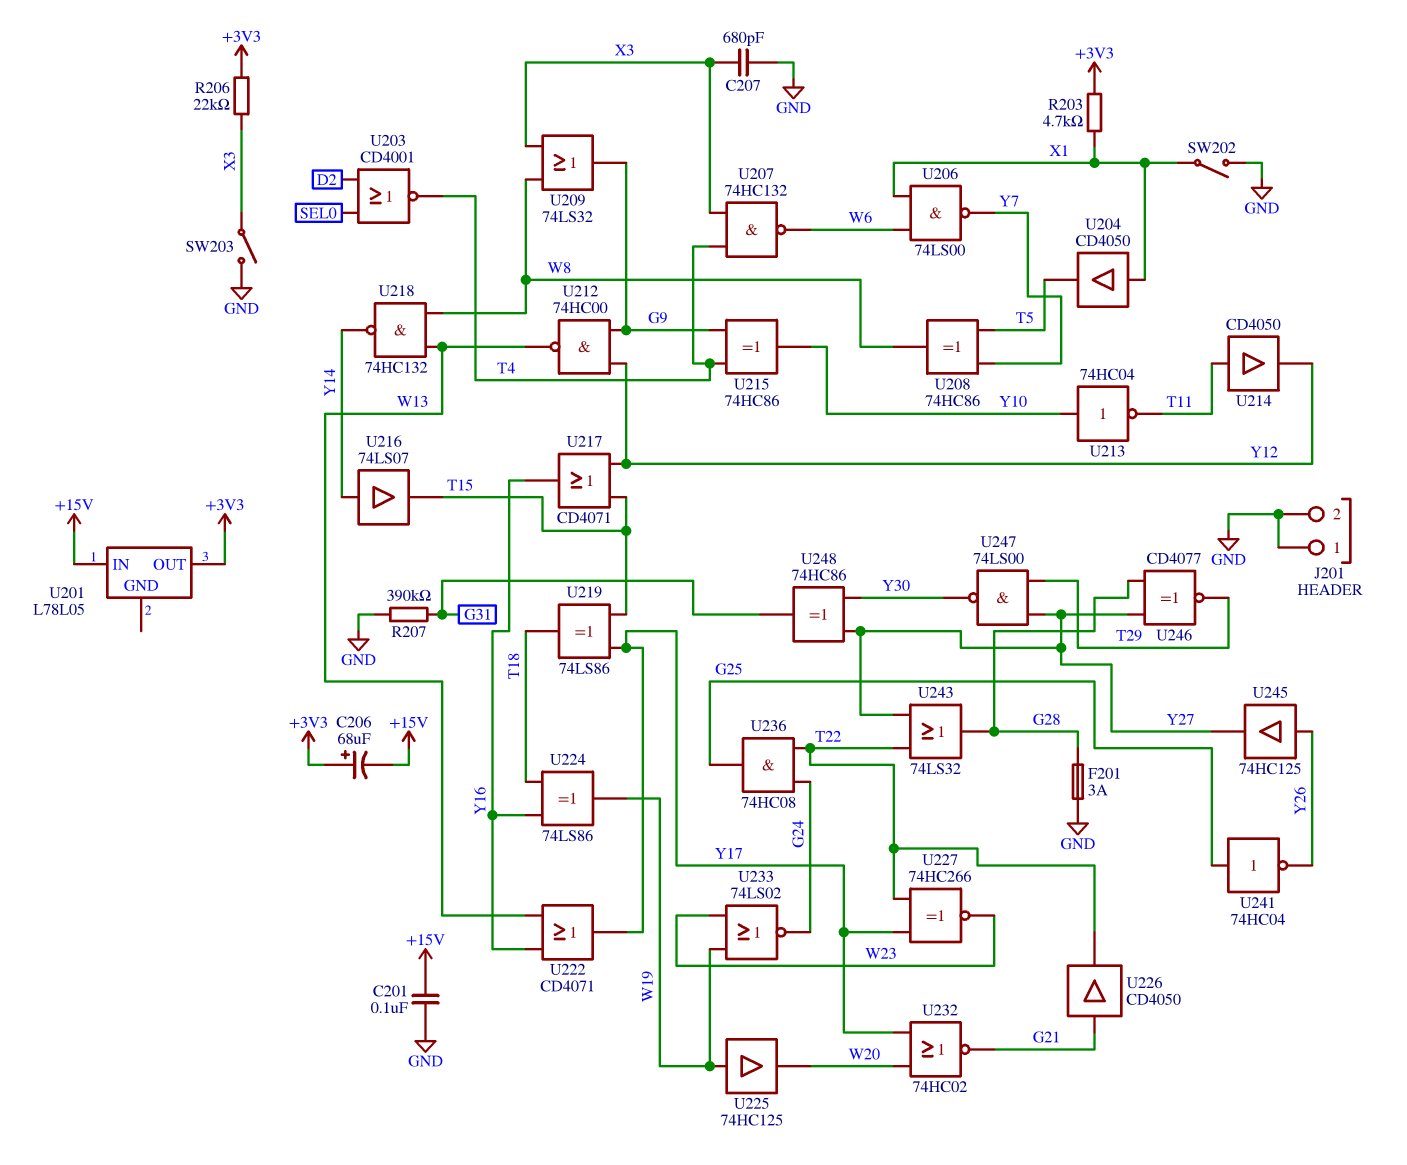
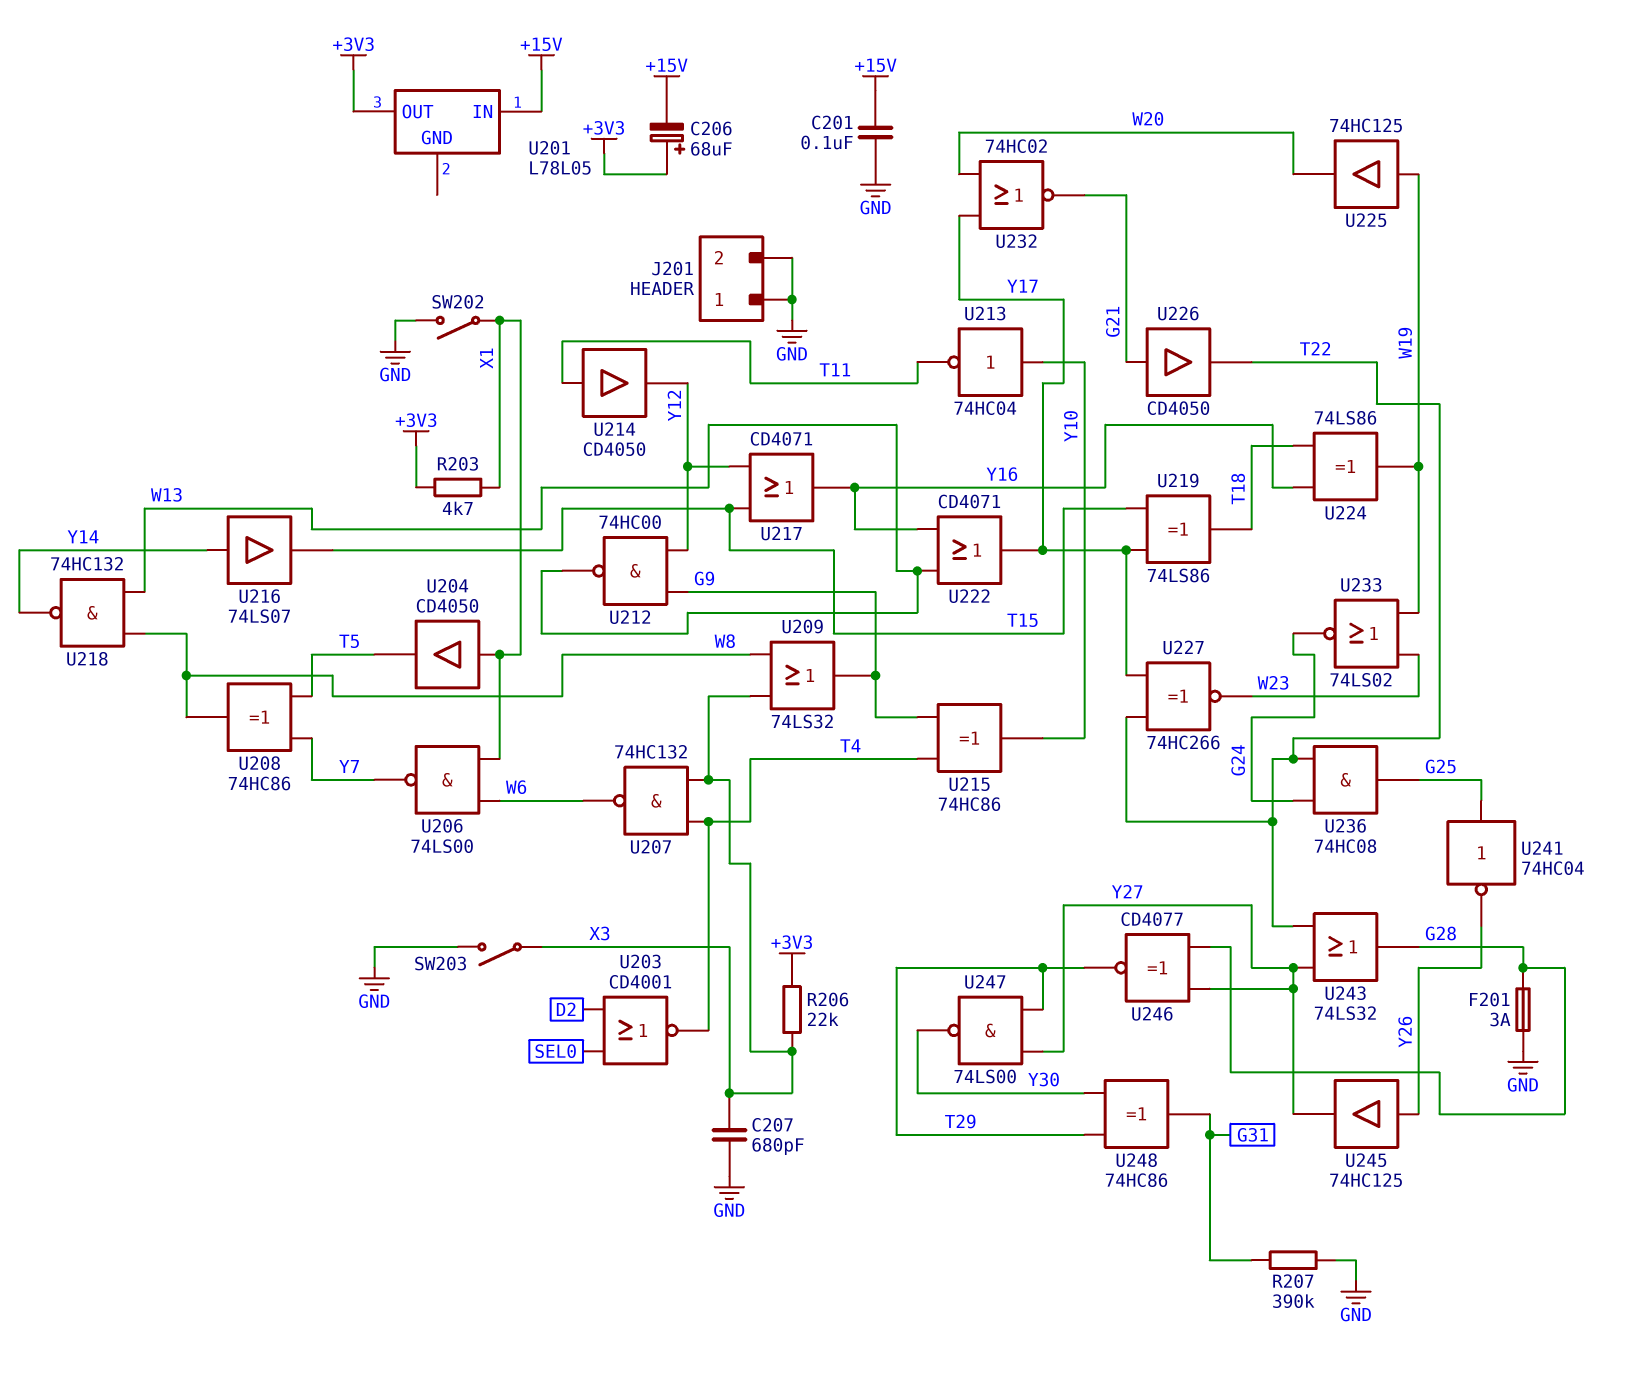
U248: XOR 74HC86 (in Y27, in Y30, out G31) -> XOR 74HC86 (in T29, in Y30, out G31)

